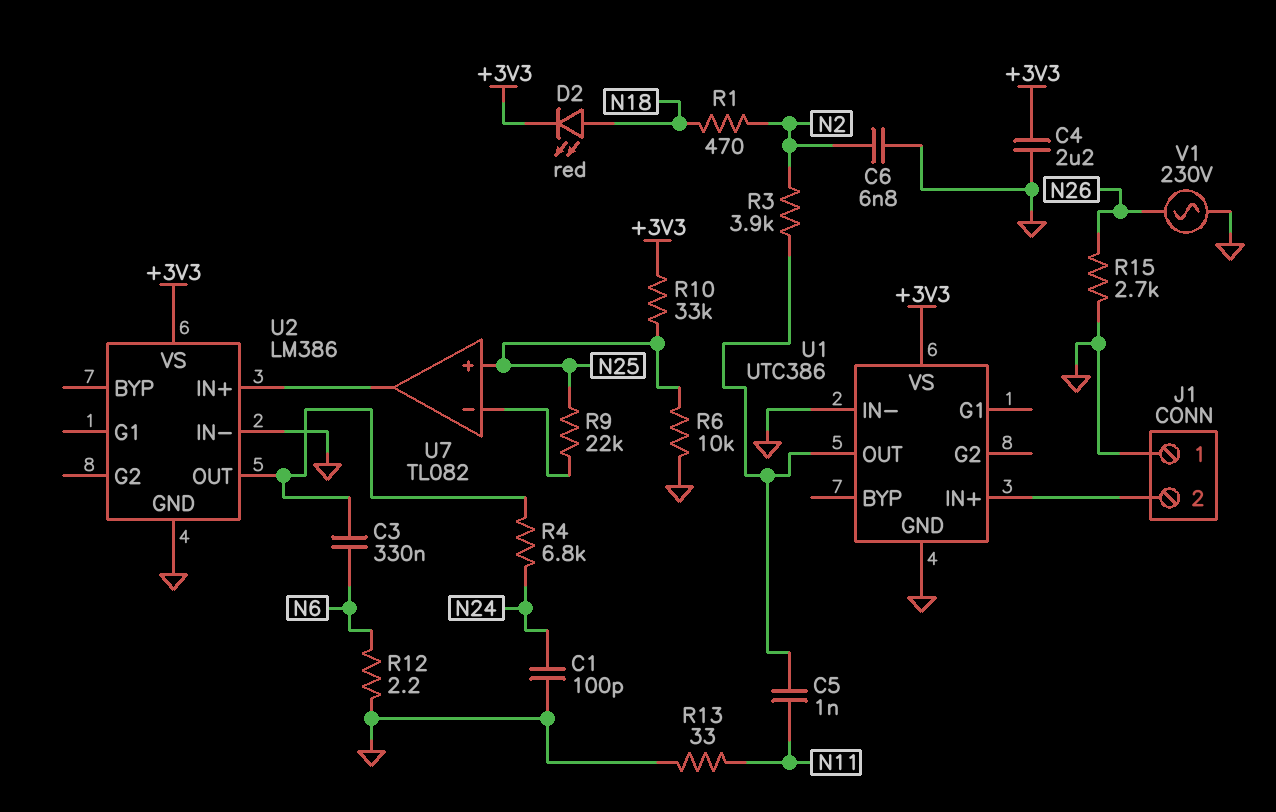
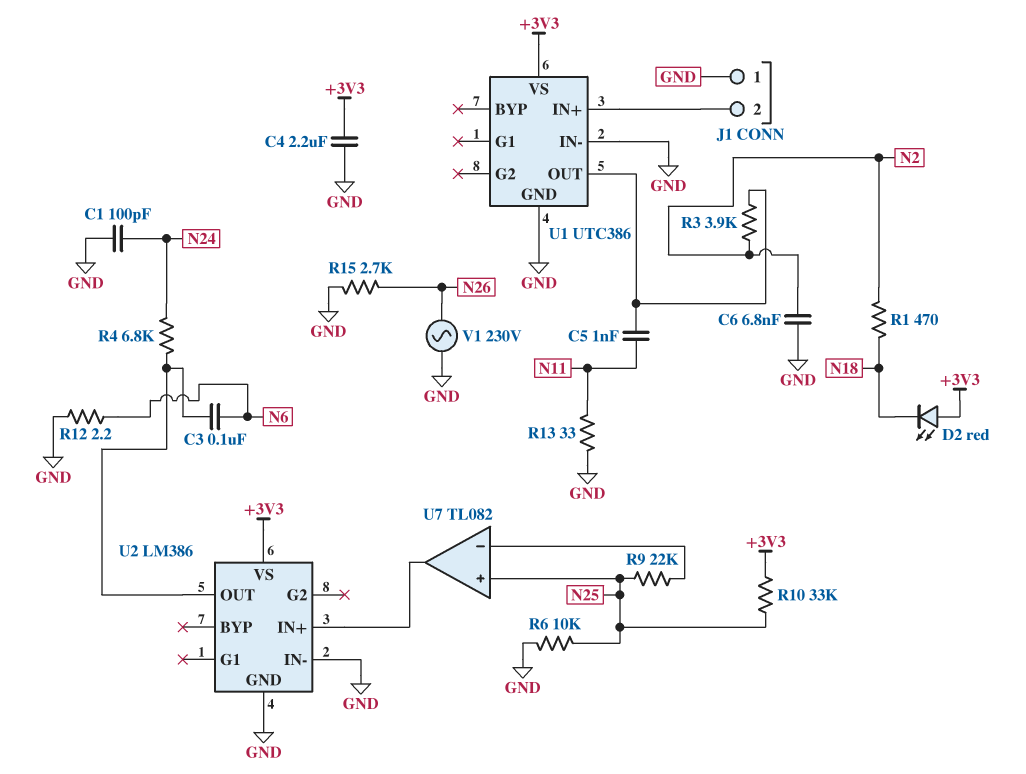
C3: 330nF (N6, U2/OUT) -> 100nF (N6, U2/OUT)
D2: LED red (A N18, K +3V3) -> LED red (A +3V3, K N18)

